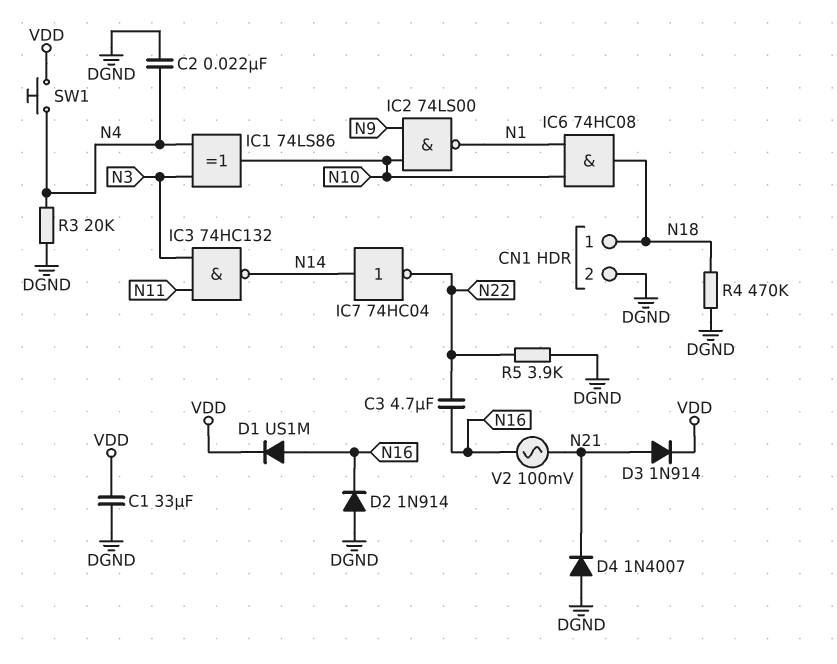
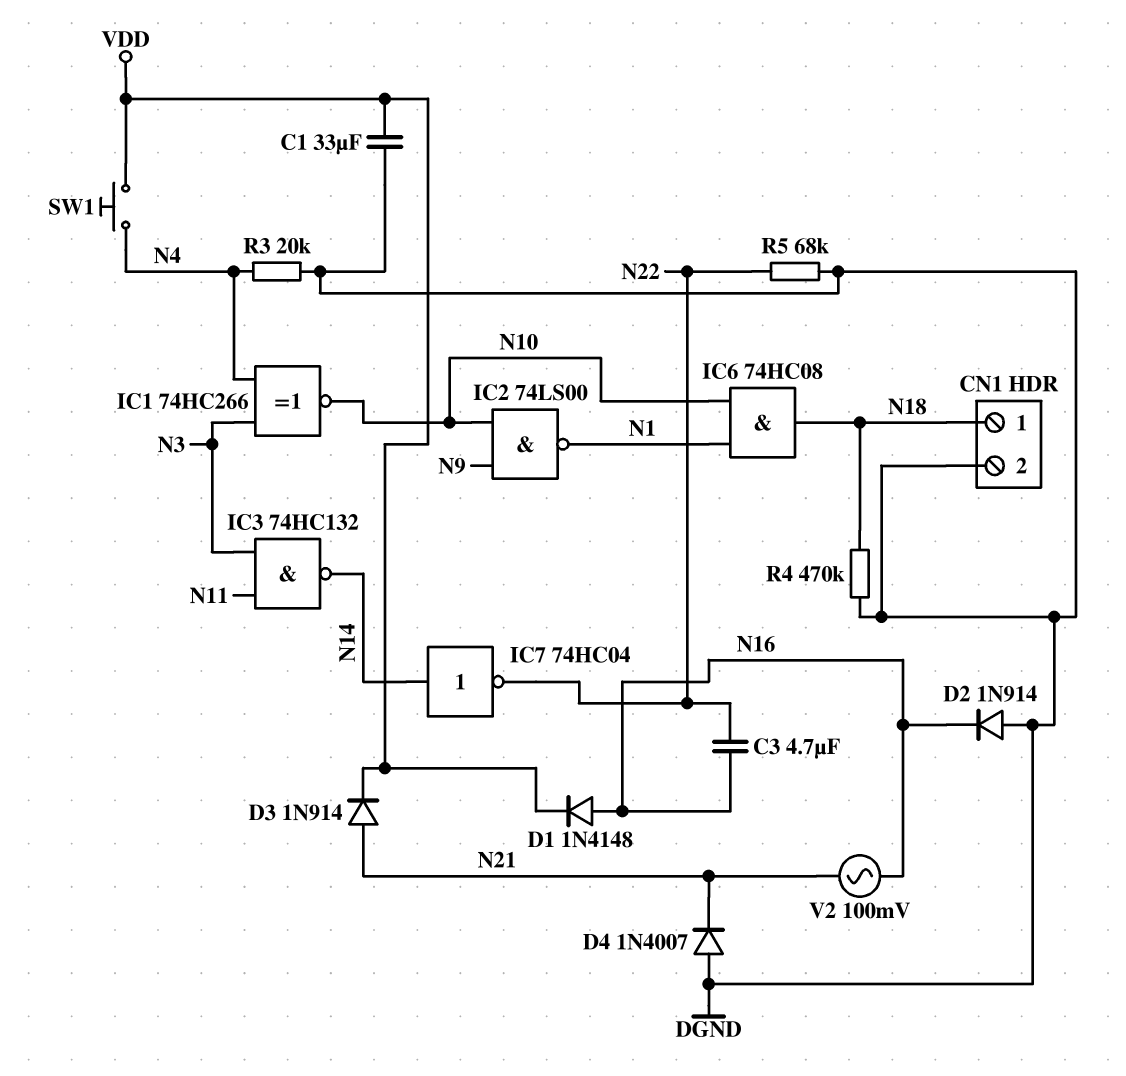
C2: 22nF (DGND, N4) -> none
D1: diode US1M (A N16, K VDD) -> diode 1N4148 (A N16, K VDD)
IC1: XOR 74LS86 (in N3, in N4, out N10) -> XNOR 74HC266 (in N3, in N4, out N10)
R5: 3.9k (DGND, N22) -> 68k (DGND, N22)

